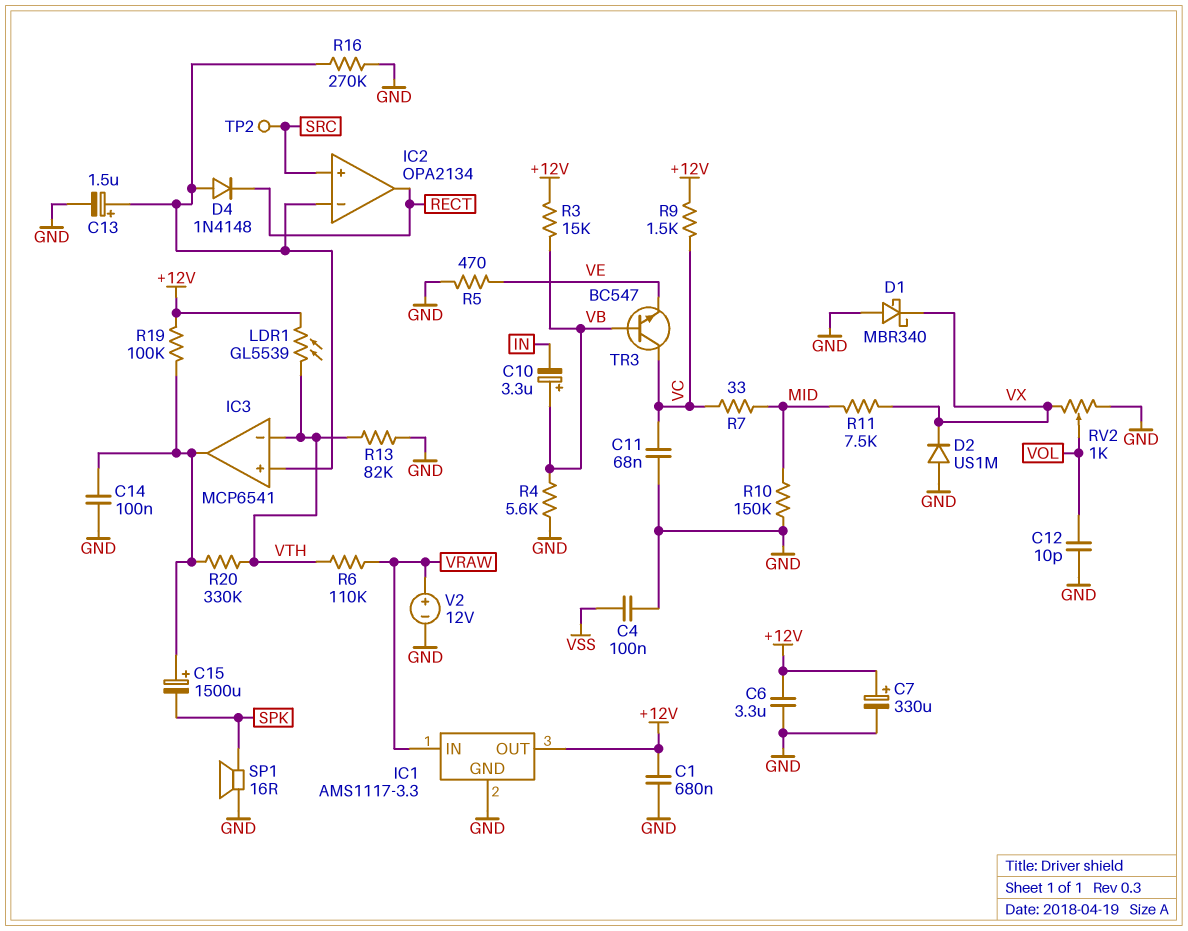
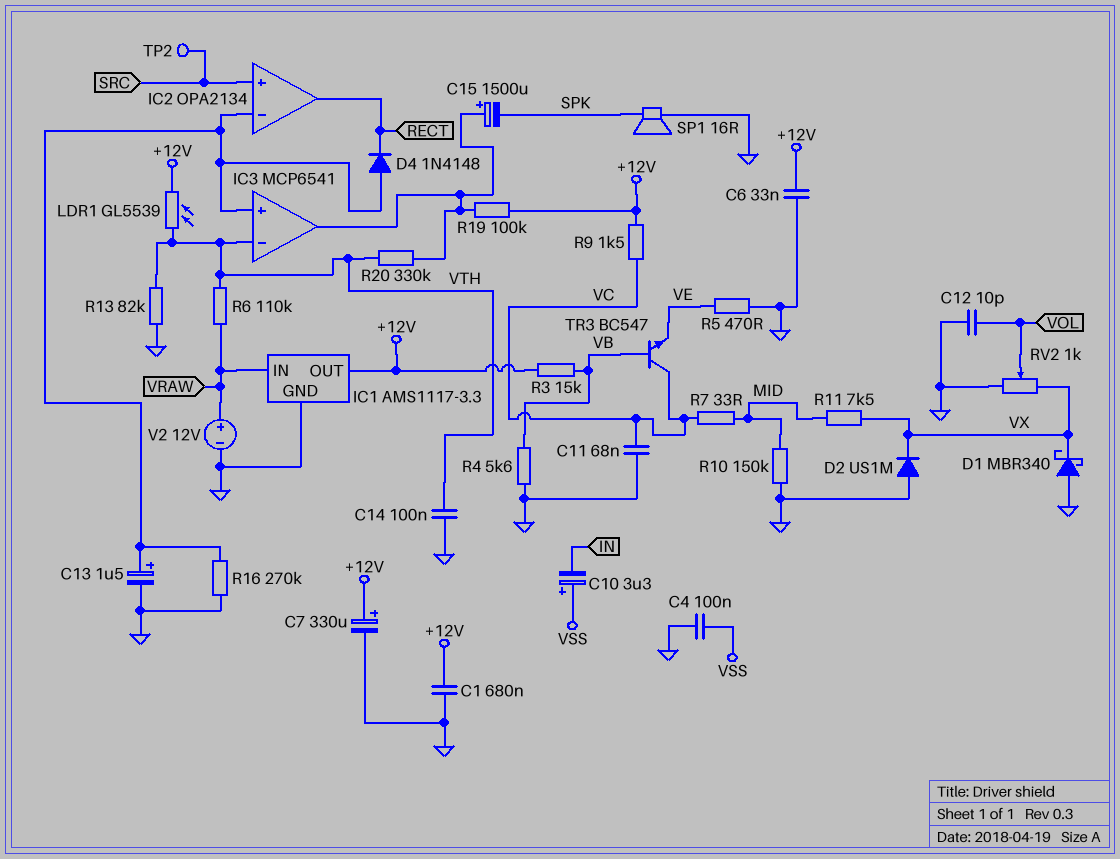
C6: 3.3uF (+12V, GND) -> 33nF (+12V, GND)
C10: 3.3uF (plus VB, minus IN) -> 3.3uF (plus VSS, minus IN)
C14: 100nF (GND, IC3/out) -> 100nF (GND, VTH)

